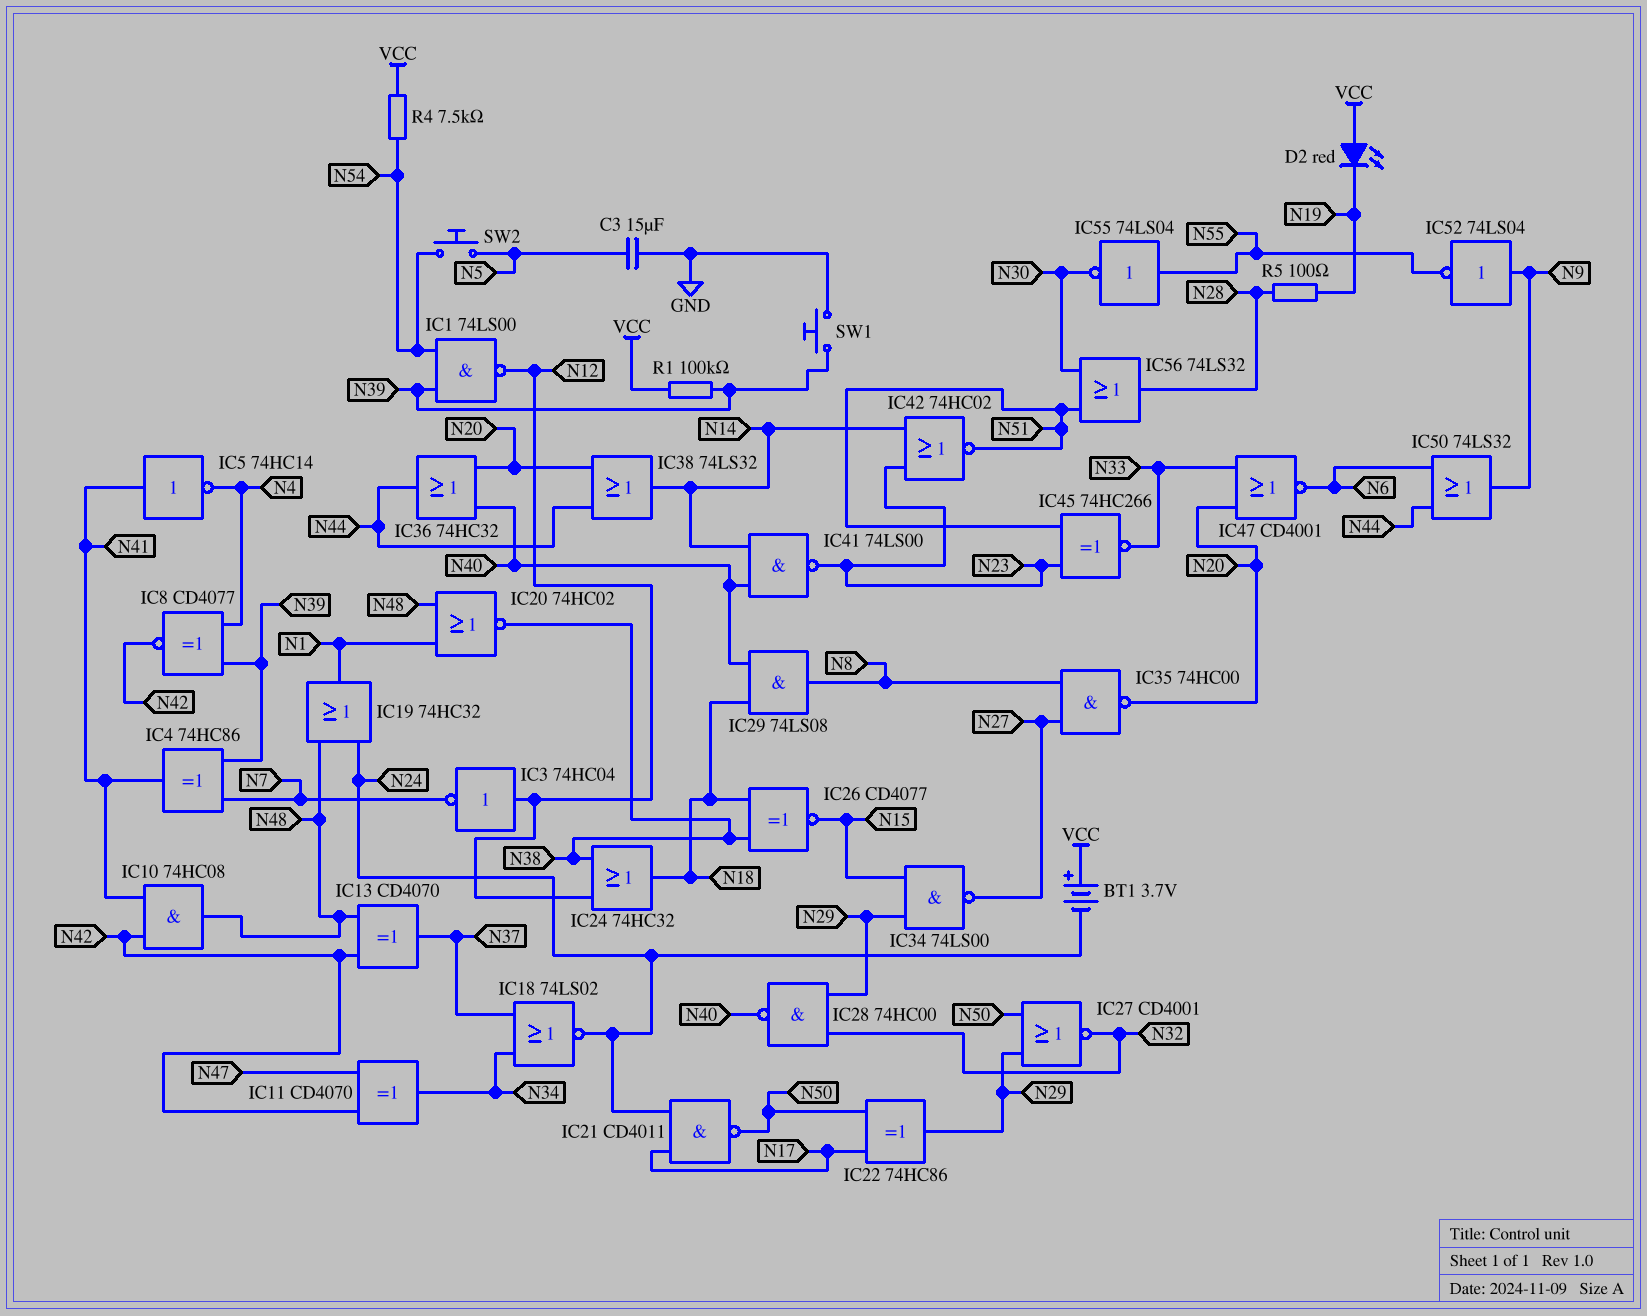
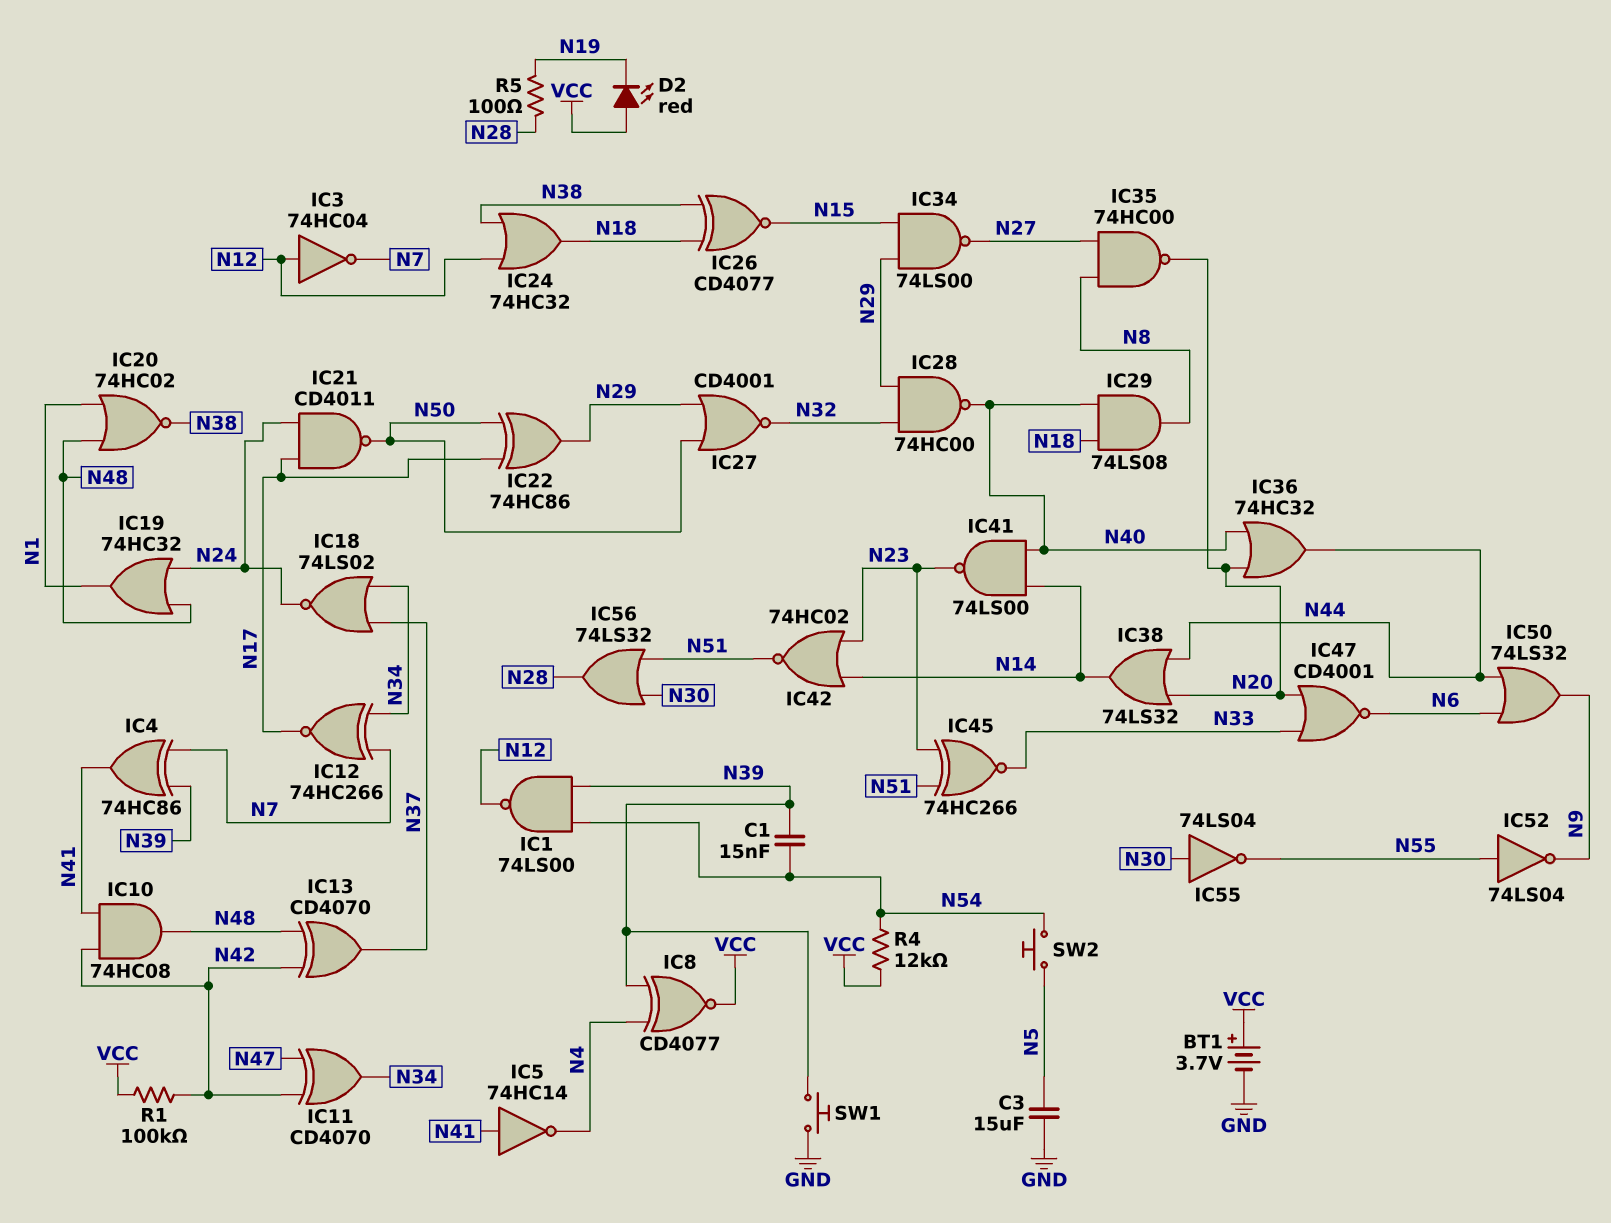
BT1: 3.7V (plus VCC, minus N24) -> 3.7V (plus VCC, minus GND)
C1: none -> 15nF (N39, N54)
IC8: XNOR CD4077 (in N4, in N39, out N42) -> XNOR CD4077 (in N4, in N39, out VCC)
IC12: none -> XNOR 74HC266 (in N7, in N34, out N17)
IC52: NOT 74LS04 (in N9, out N55) -> NOT 74LS04 (in N55, out N9)
IC55: NOT 74LS04 (in N55, out N30) -> NOT 74LS04 (in N30, out N55)
R1: 100k (N39, VCC) -> 100k (N42, VCC)
R4: 7.5k (N54, VCC) -> 12k (N54, VCC)

